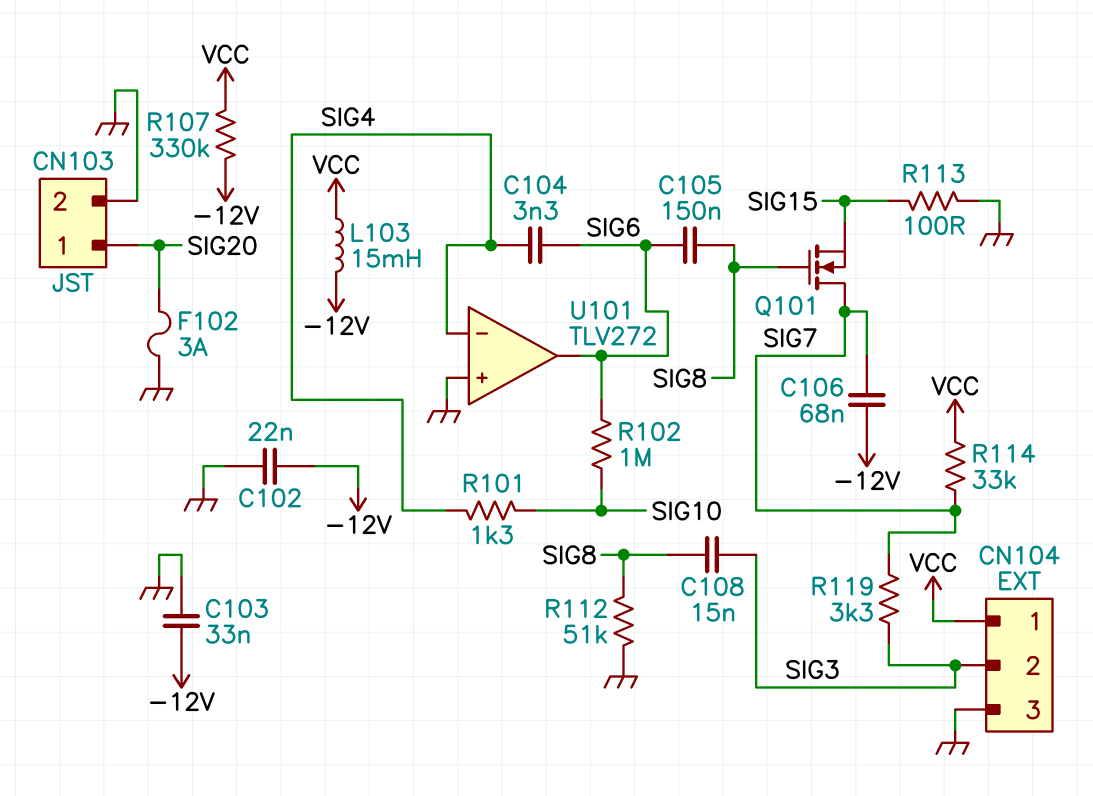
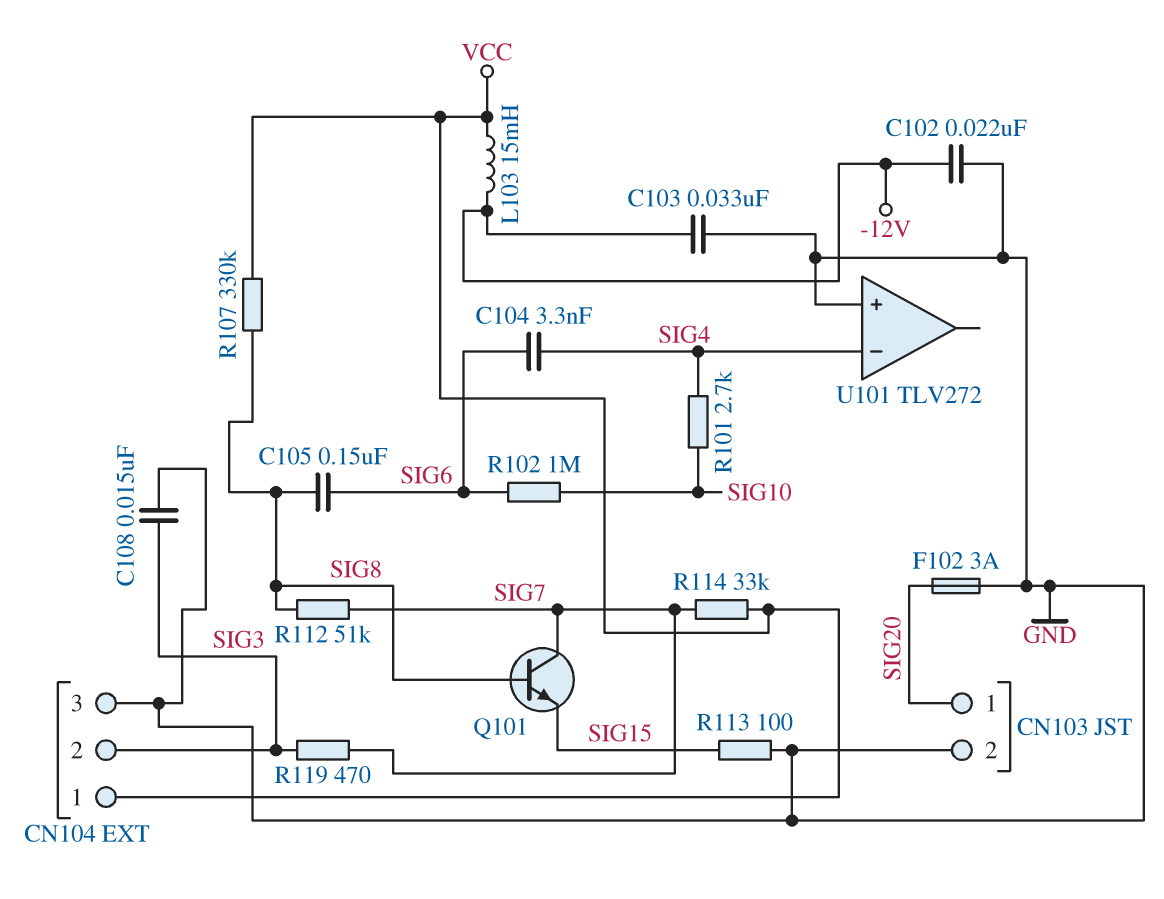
C106: 68nF (-12V, SIG7) -> none
C108: 15nF (SIG3, SIG8) -> 15nF (GND, SIG3)
Q101: NMOS (G SIG8, D SIG7, S SIG15) -> NPN (B SIG8, C SIG7, E SIG15)
R101: 1.3k (SIG4, SIG10) -> 2.7k (SIG4, SIG10)
R107: 330k (-12V, VCC) -> 330k (SIG8, VCC)
R112: 51k (GND, SIG8) -> 51k (SIG7, SIG8)
R119: 3.3k (SIG3, SIG7) -> 470 (SIG3, SIG7)
U101 pin out: SIG6 -> none

